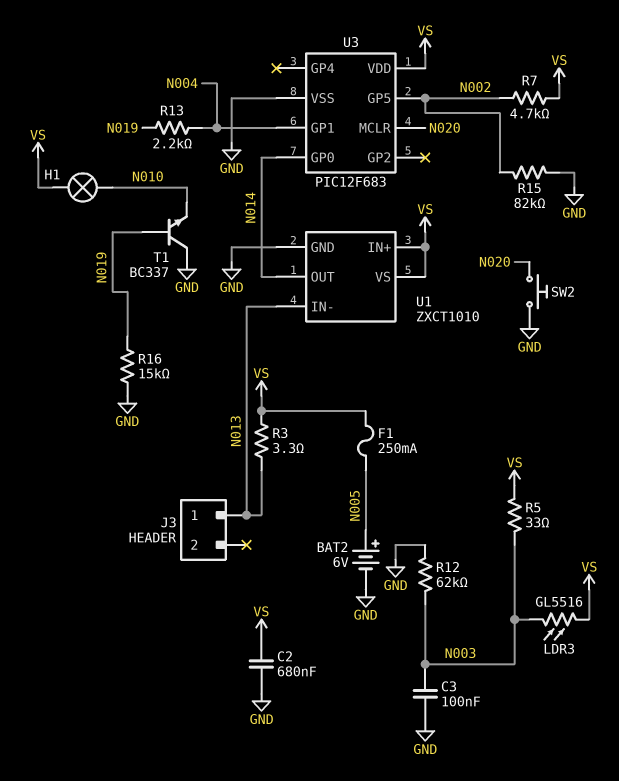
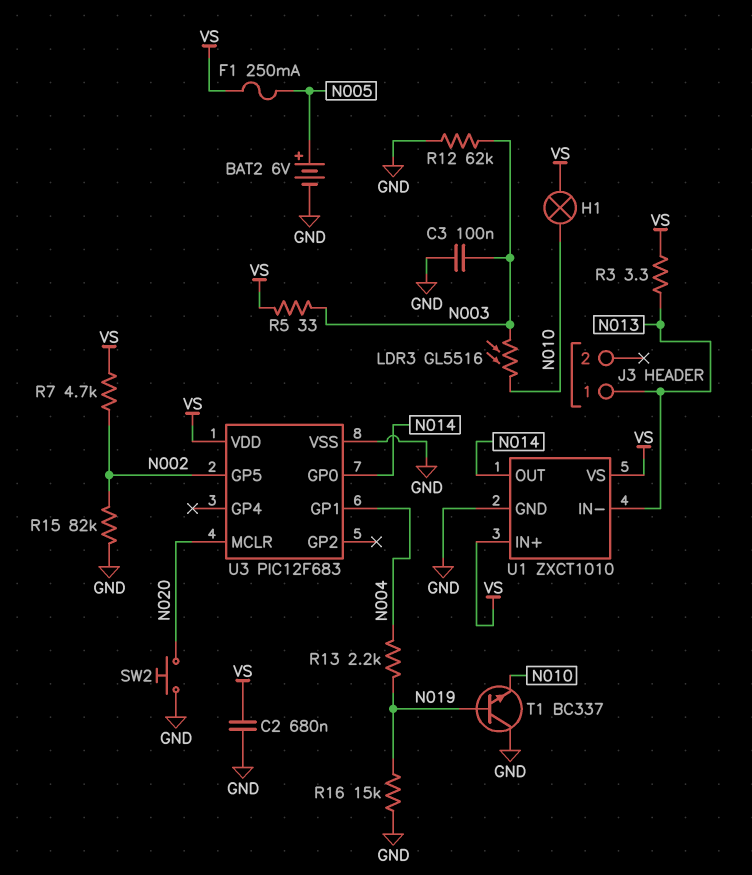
LDR3: GL5516 (N003, VS) -> GL5516 (N003, N010)

